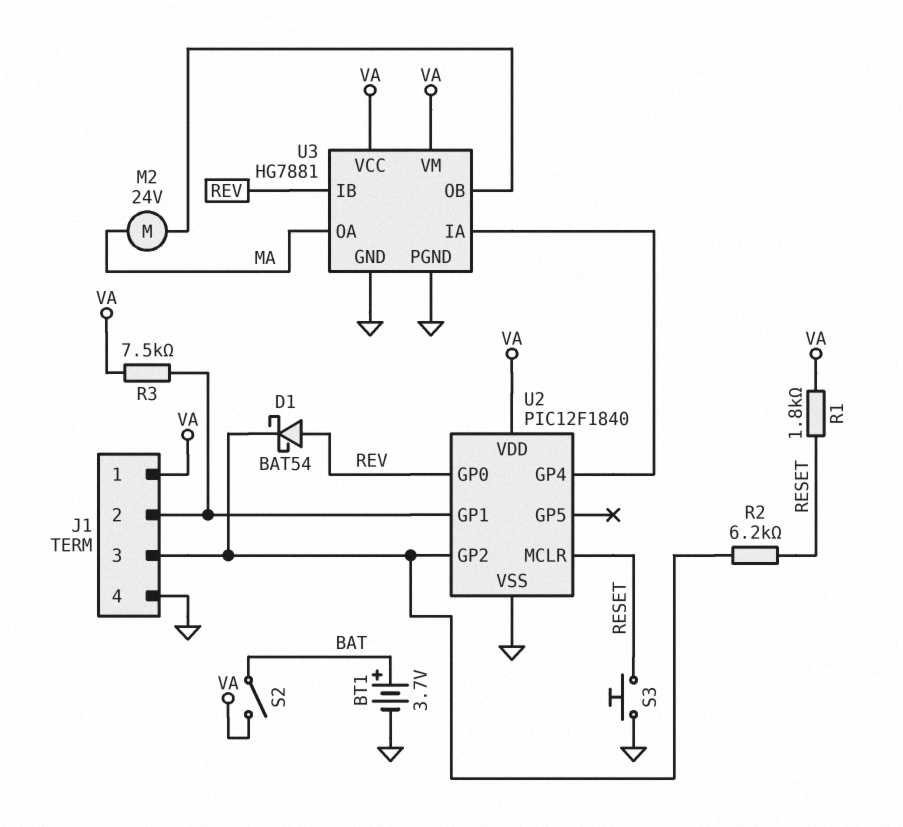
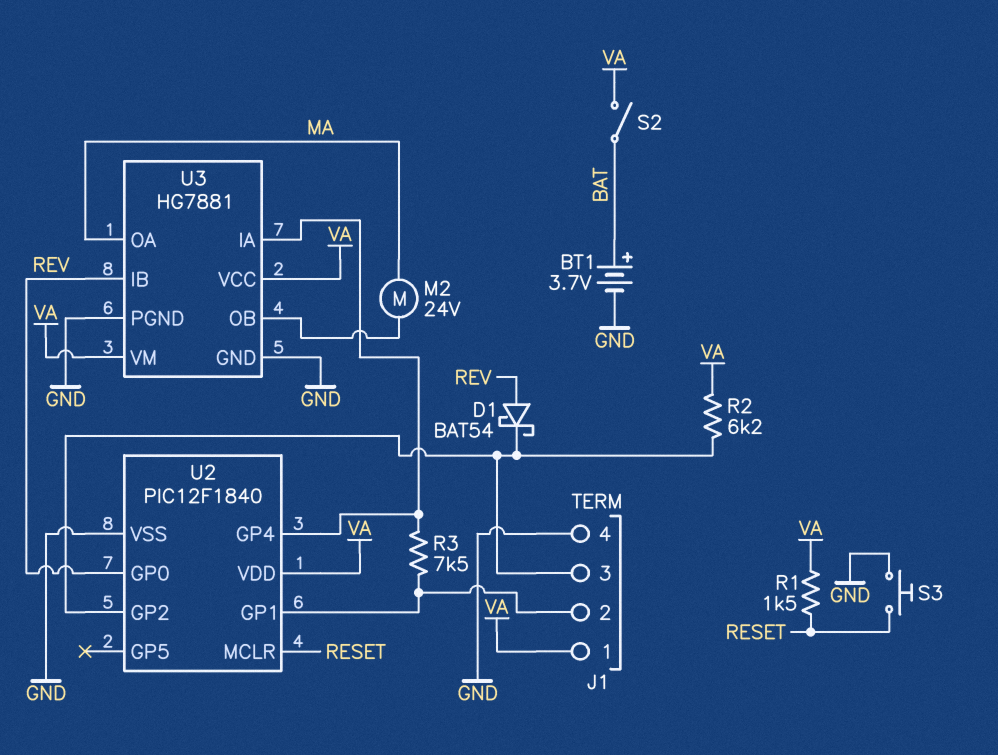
R1: 1.8k (RESET, VA) -> 1.5k (RESET, VA)
R2: 6.2k (J1/3, RESET) -> 6.2k (J1/3, VA)
R3: 7.5k (J1/2, VA) -> 7.5k (J1/2, U2/GP4)

